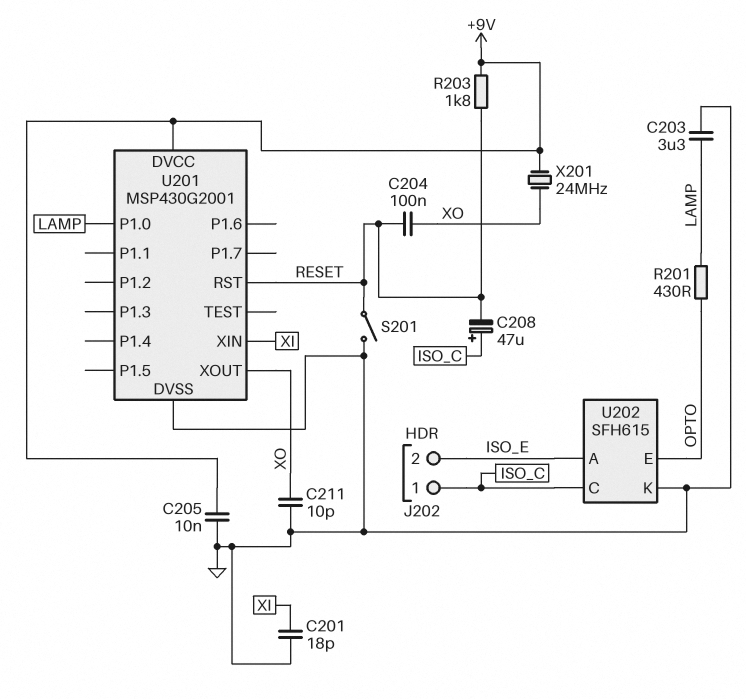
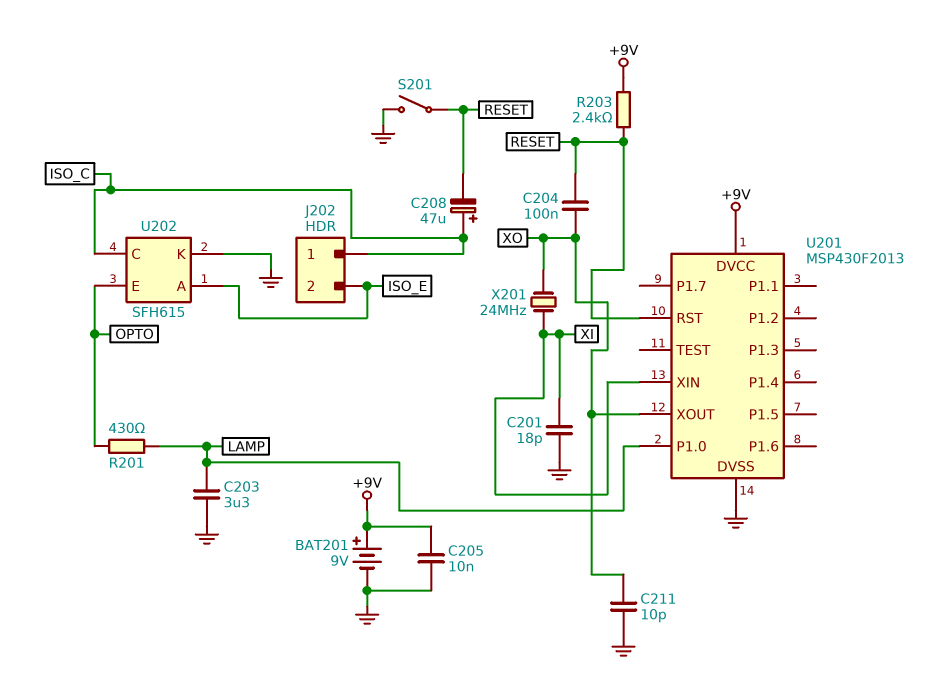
BAT201: none -> 9V (plus +9V, minus GND)
R203: 1.8k (+9V, RESET) -> 2.4k (+9V, RESET)
U201: MSP430G2001 -> MSP430F2013
X201: 24MHz (+9V, XO) -> 24MHz (XI, XO)

